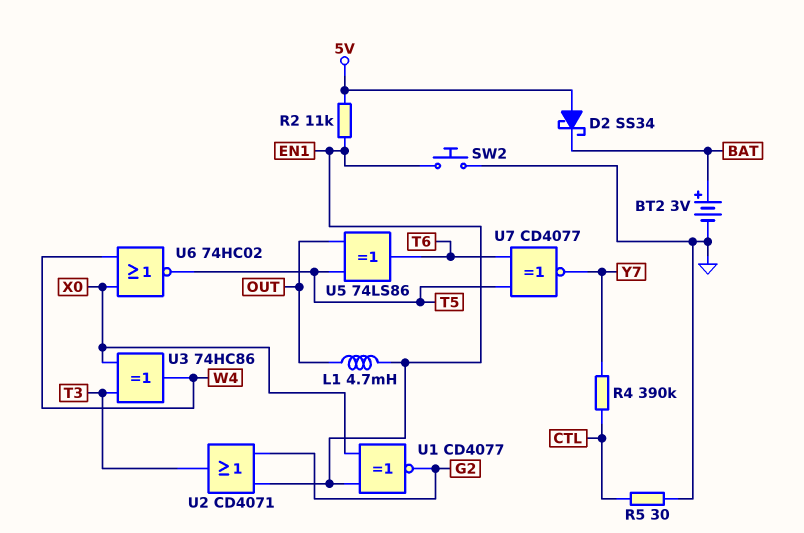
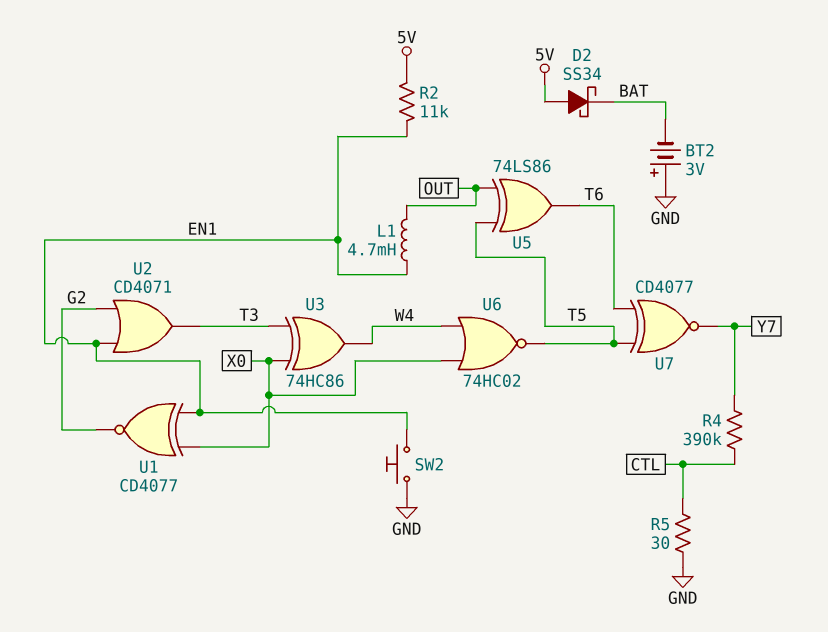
BT2: 3V (plus BAT, minus GND) -> 3V (plus GND, minus BAT)

